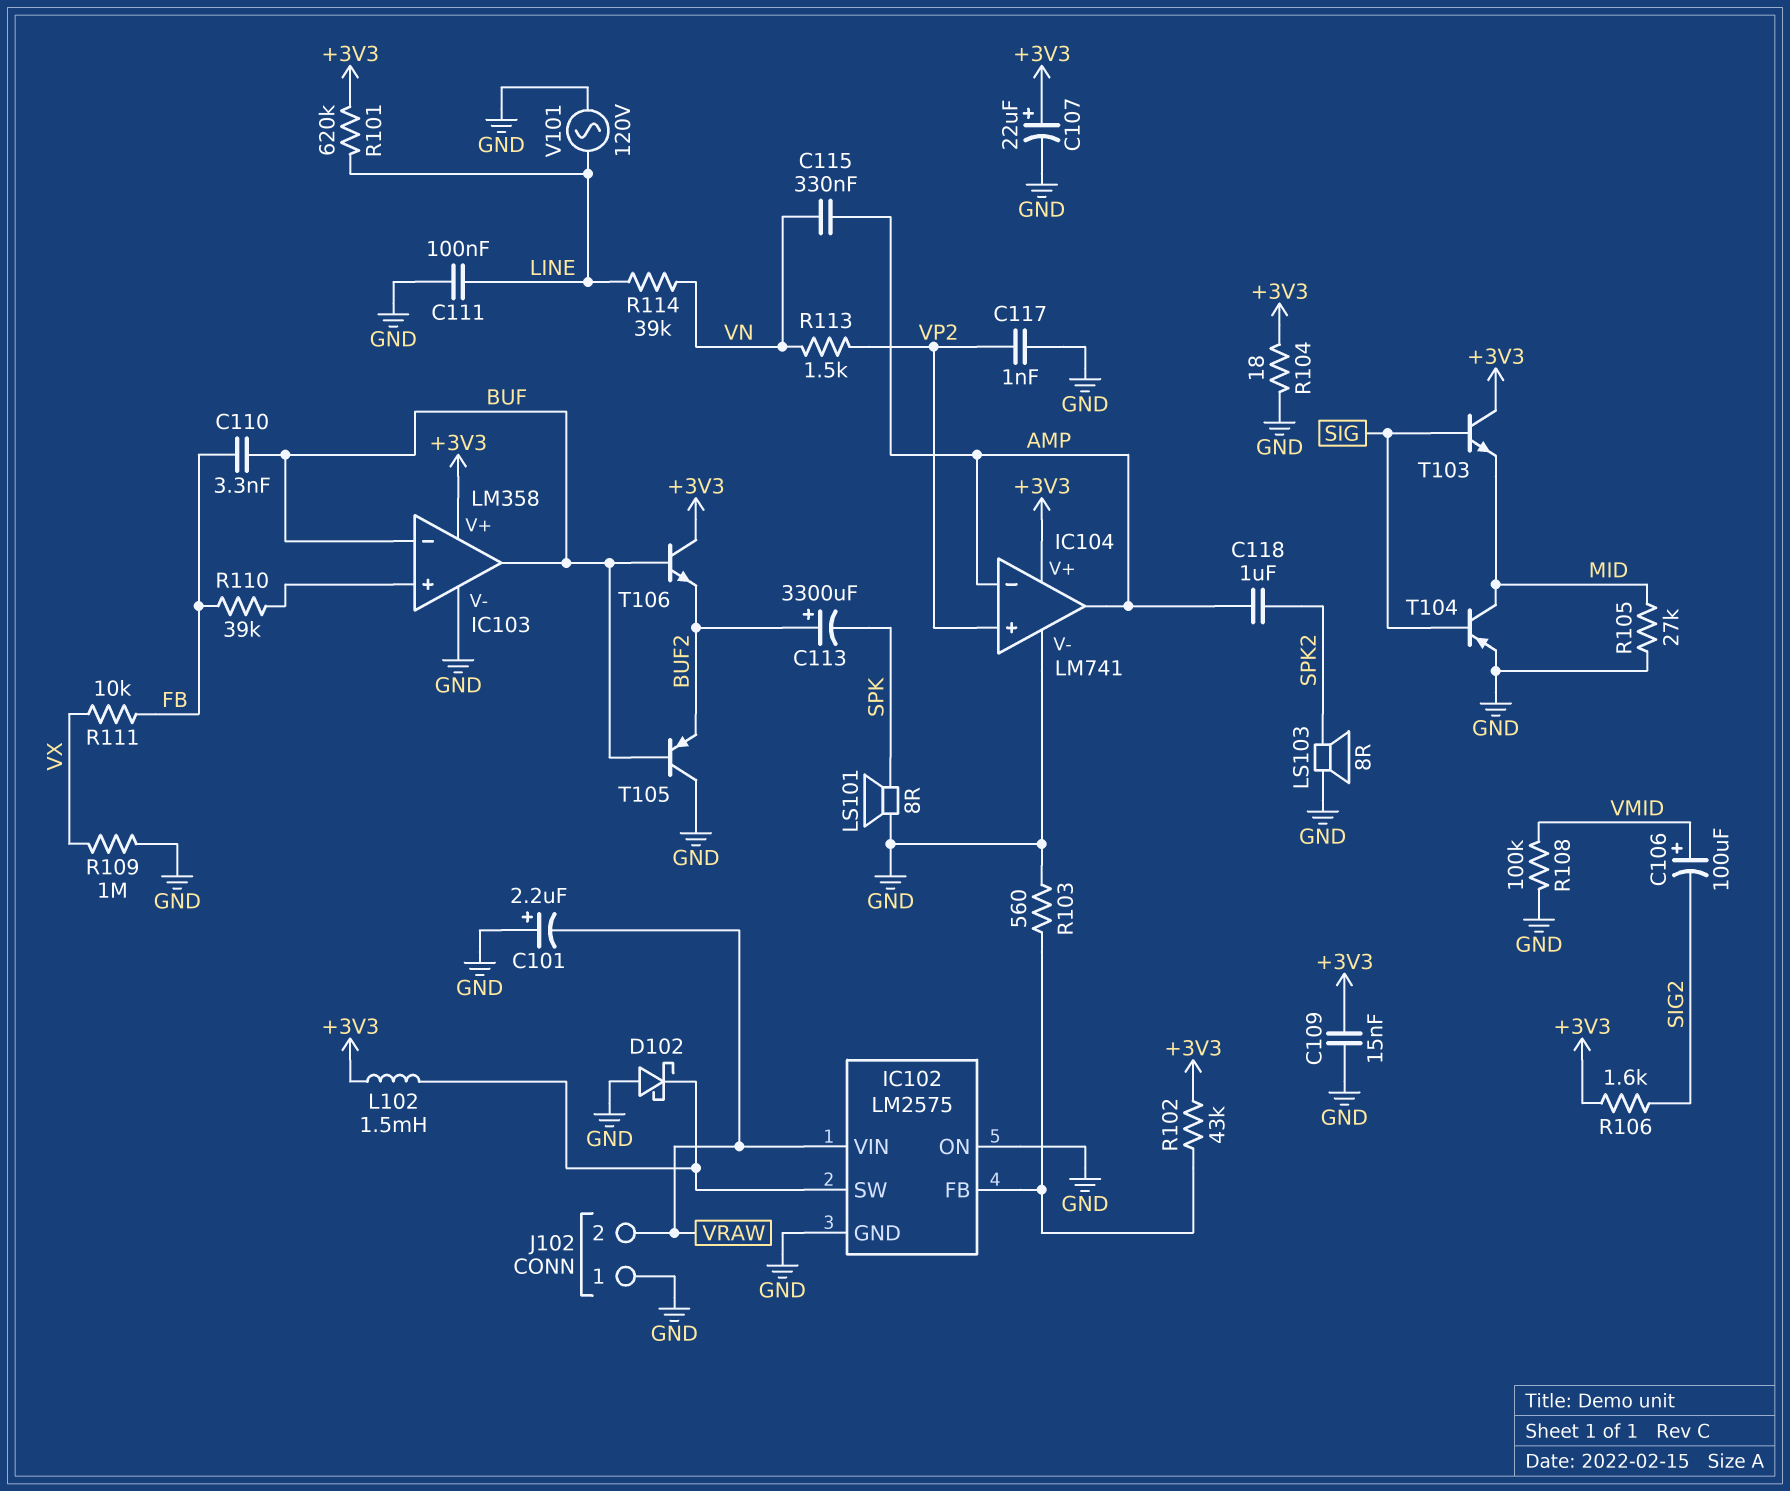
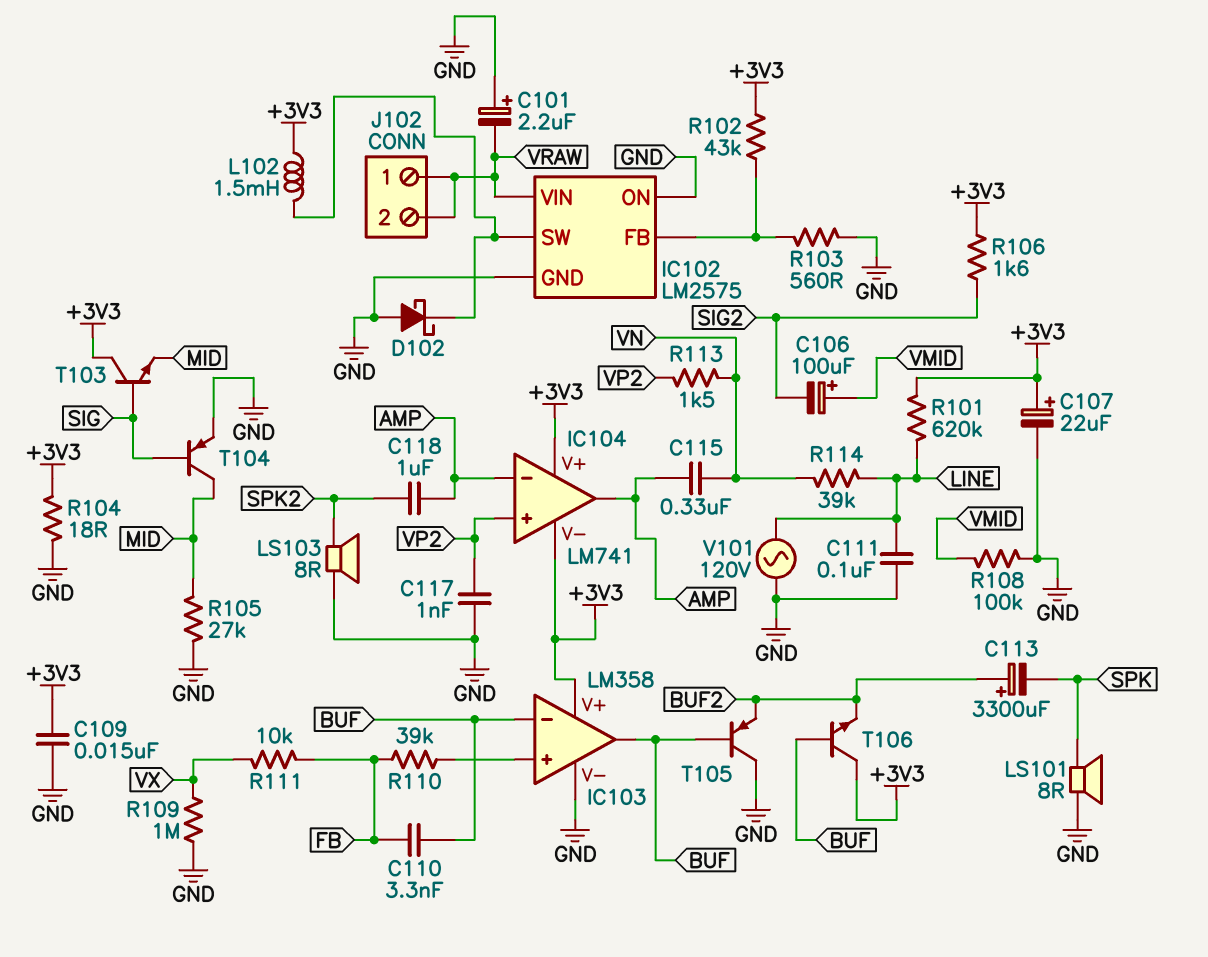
IC104 pin V-: GND -> +3V3
J102 pin 1: GND -> VRAW

